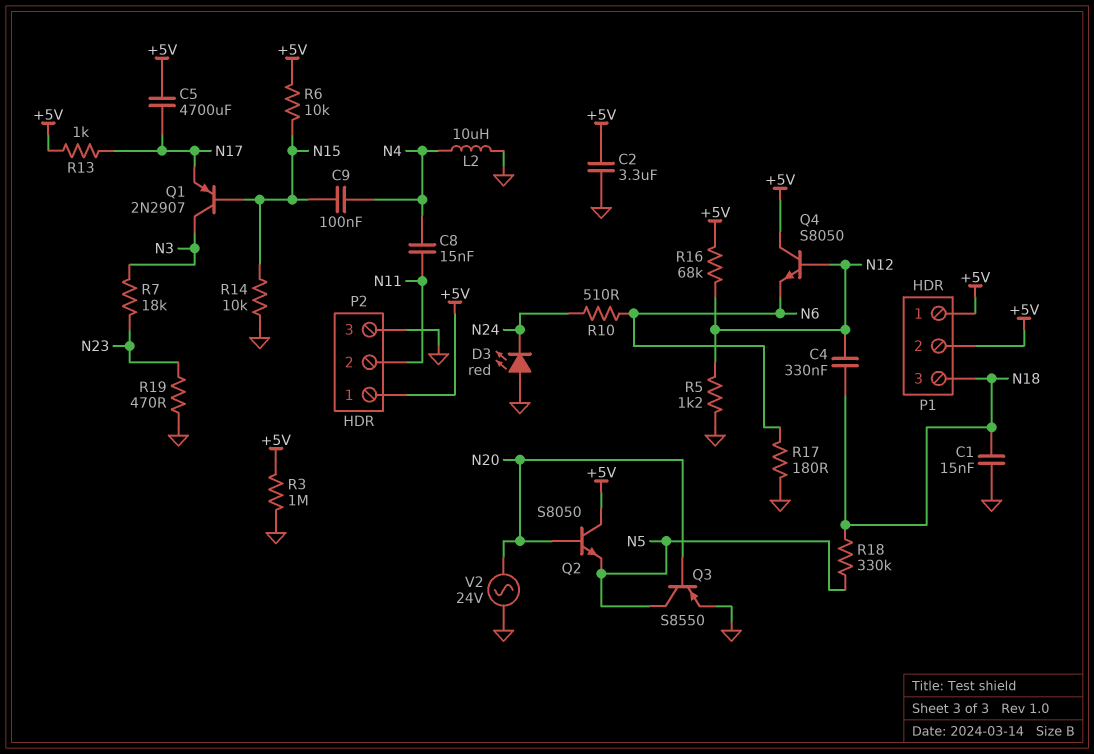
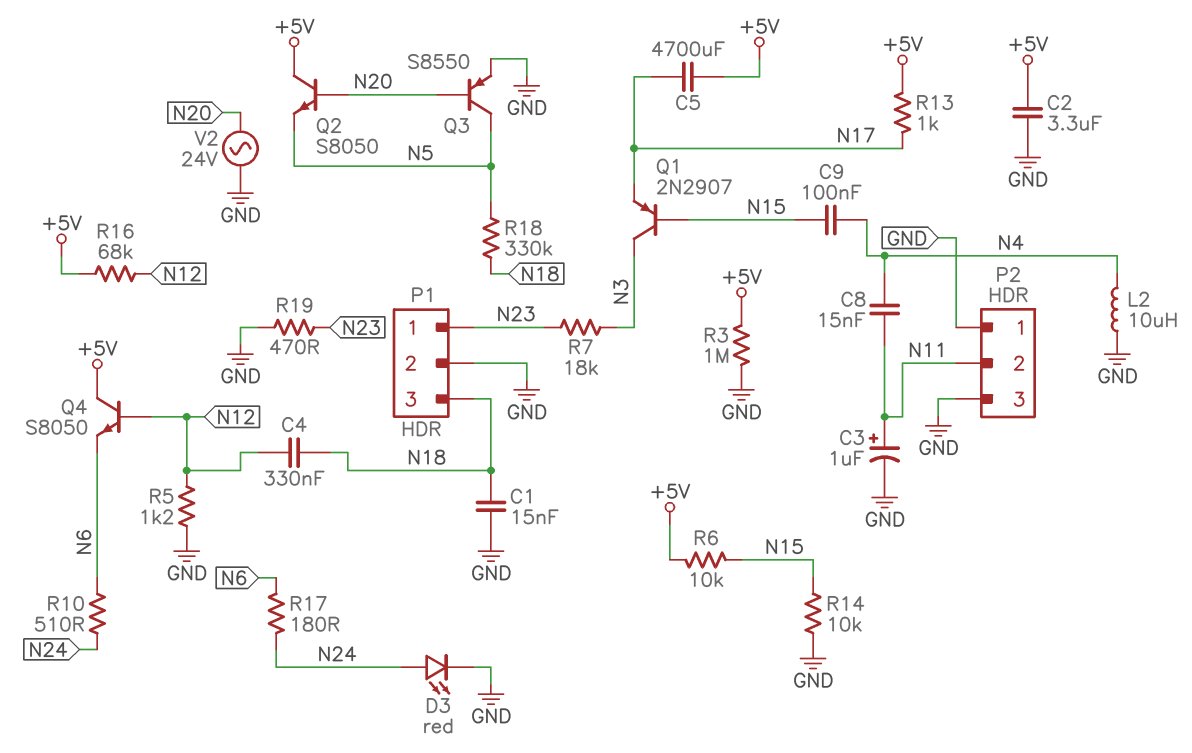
C3: none -> 1uF (plus N11, minus GND)
D3: LED red (A GND, K N24) -> LED red (A N24, K GND)
P1 pin 1: +5V -> N23
P1 pin 2: +5V -> GND
P2 pin 1: +5V -> GND
R17: 180 (GND, N6) -> 180 (N6, N24)

